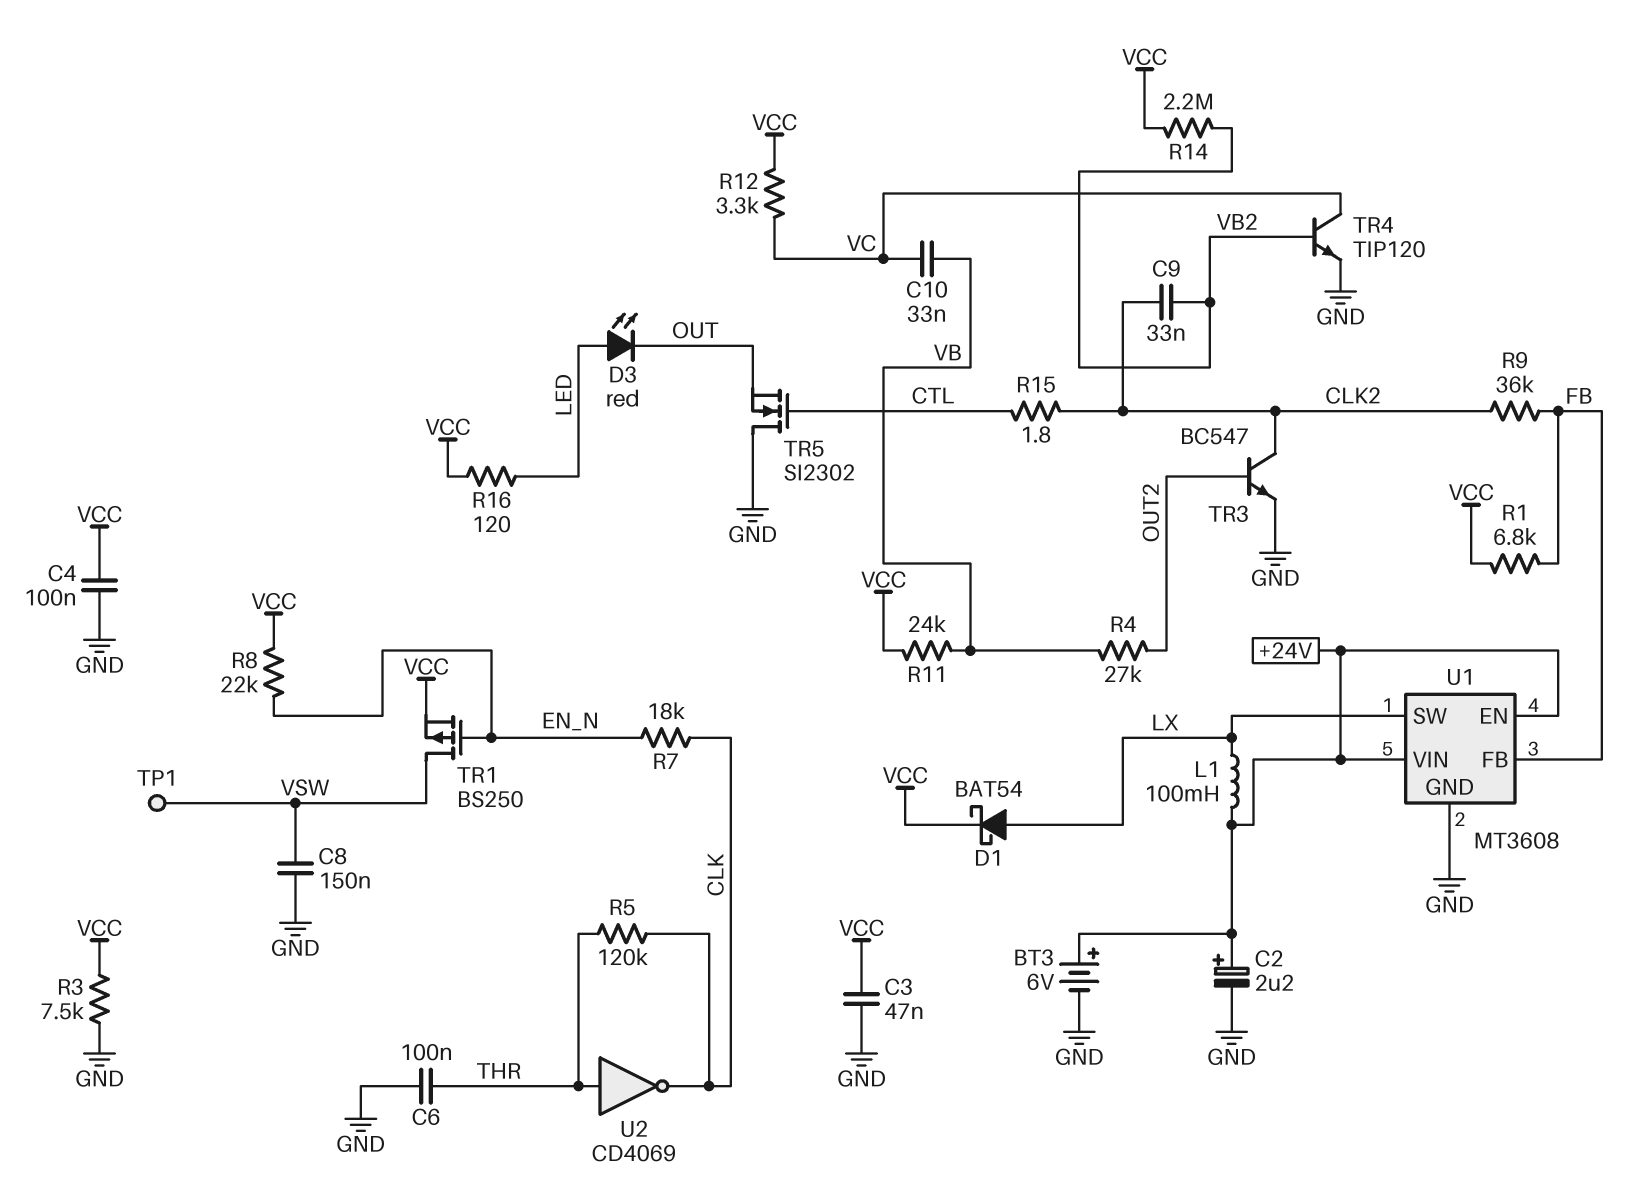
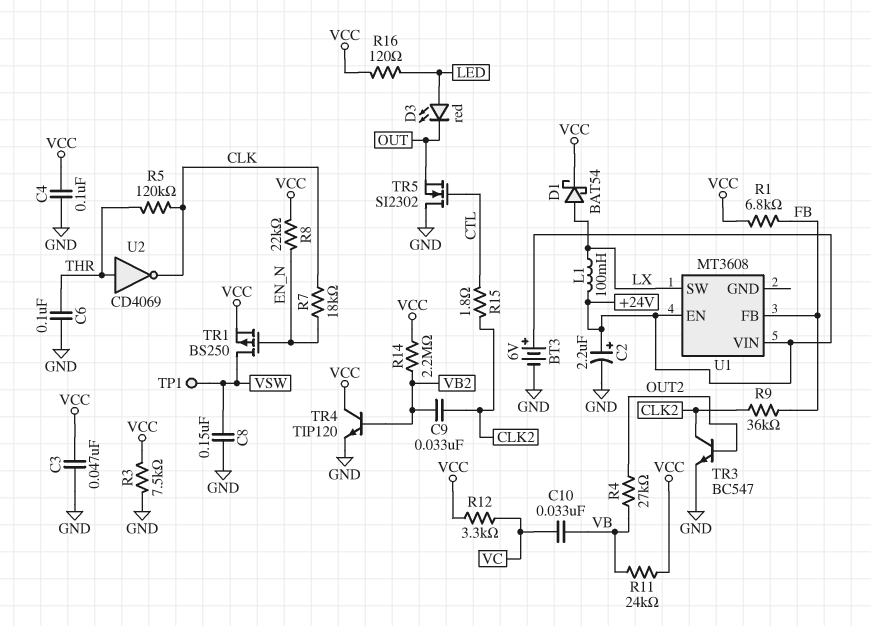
TR4: NPN TIP120 (B VB2, C VC, E GND) -> NPN TIP120 (B VB2, C VCC, E GND)
U1 pin GND: GND -> none

